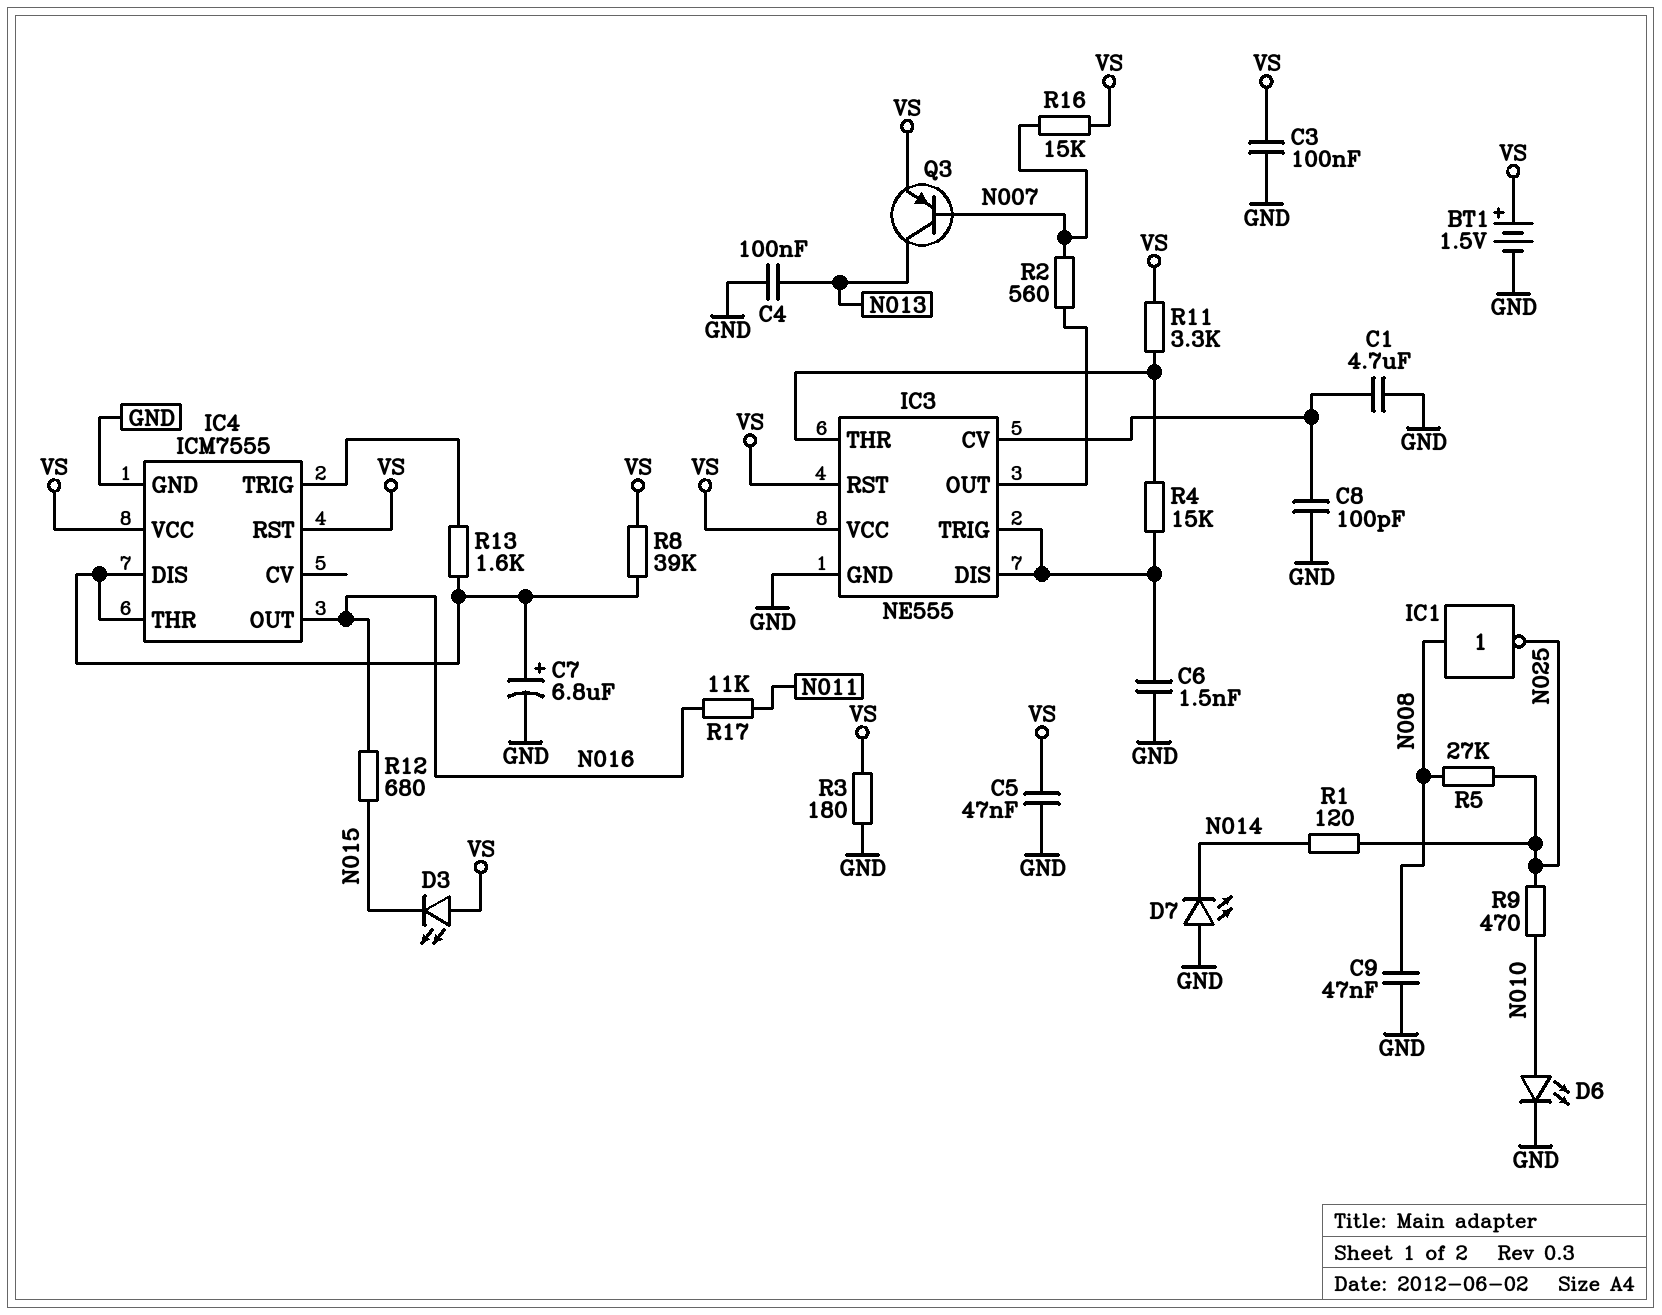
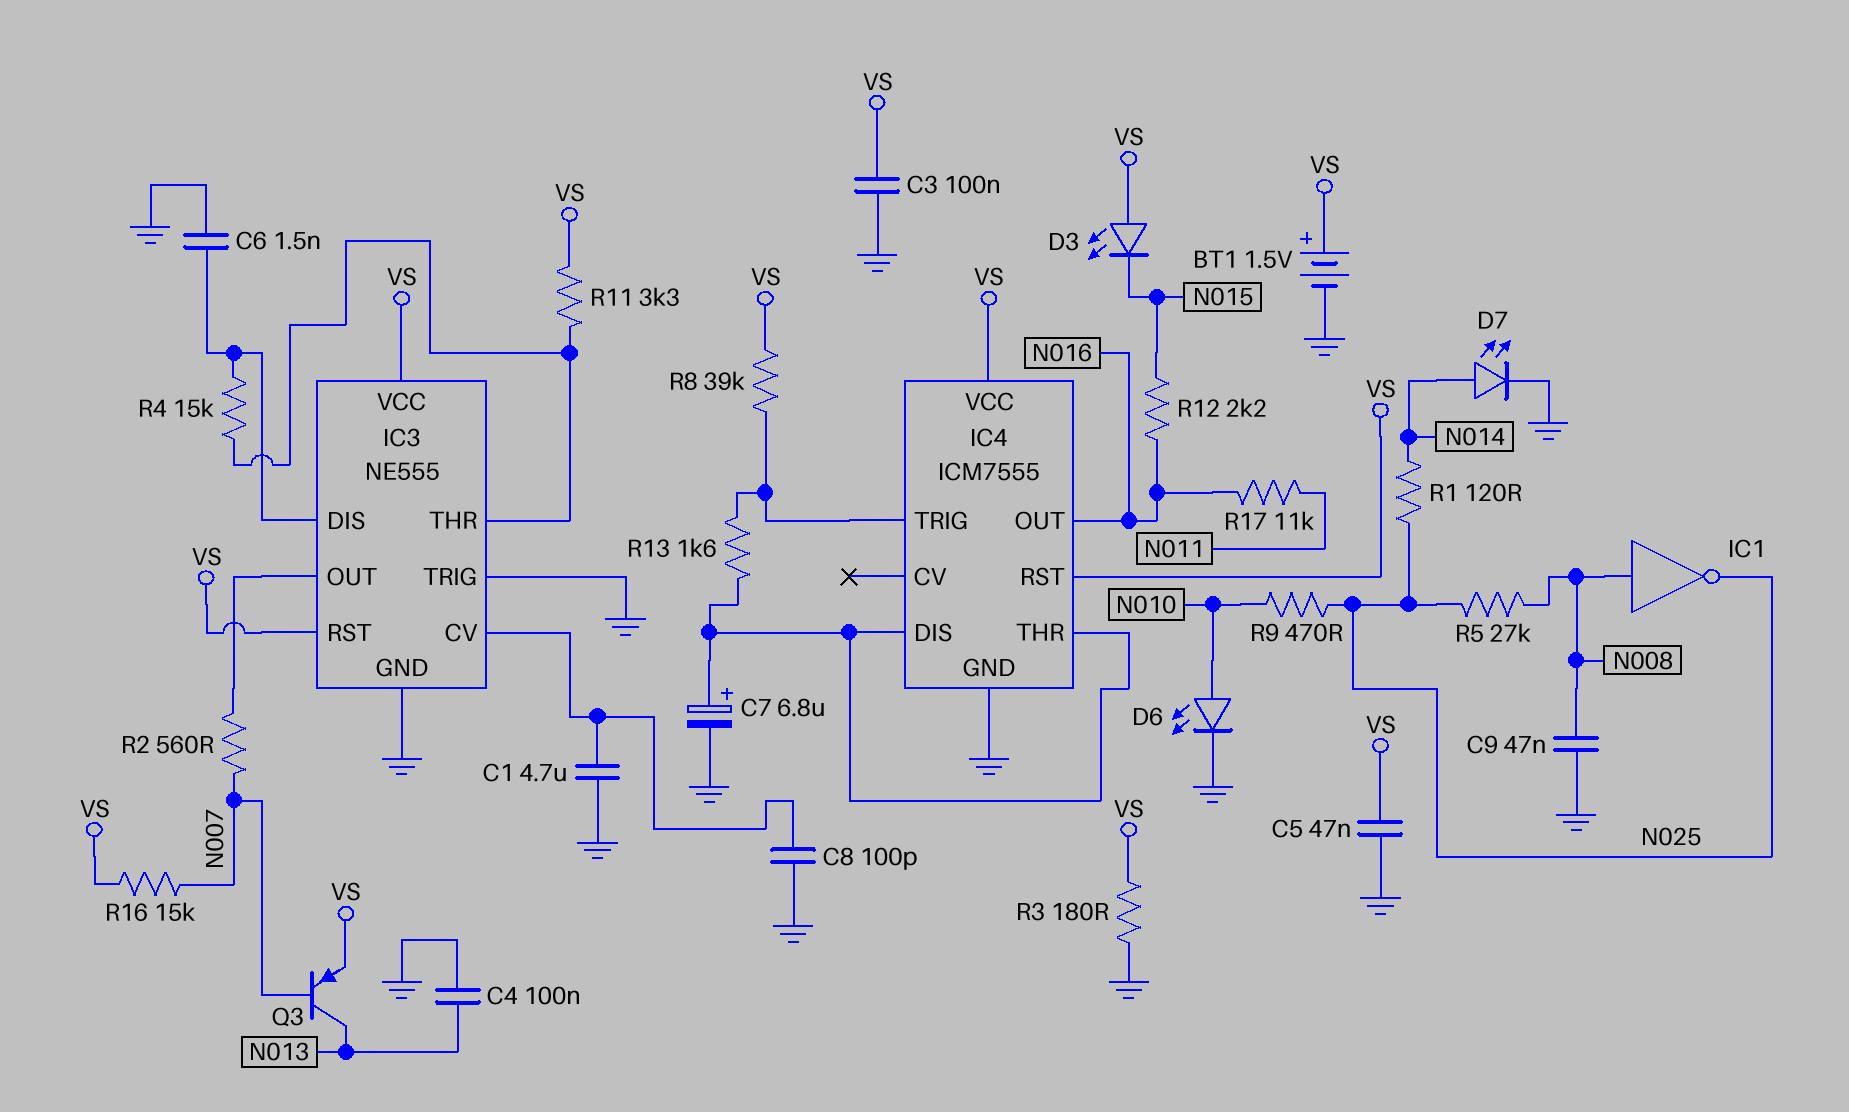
D7: LED (A GND, K N014) -> LED (A N014, K GND)
IC3 pin TRIG: IC3/DIS -> GND
R8: 39k (IC4/DIS, VS) -> 39k (IC4/TRIG, VS)
R12: 680 (N015, N016) -> 2.2k (N015, N016)

